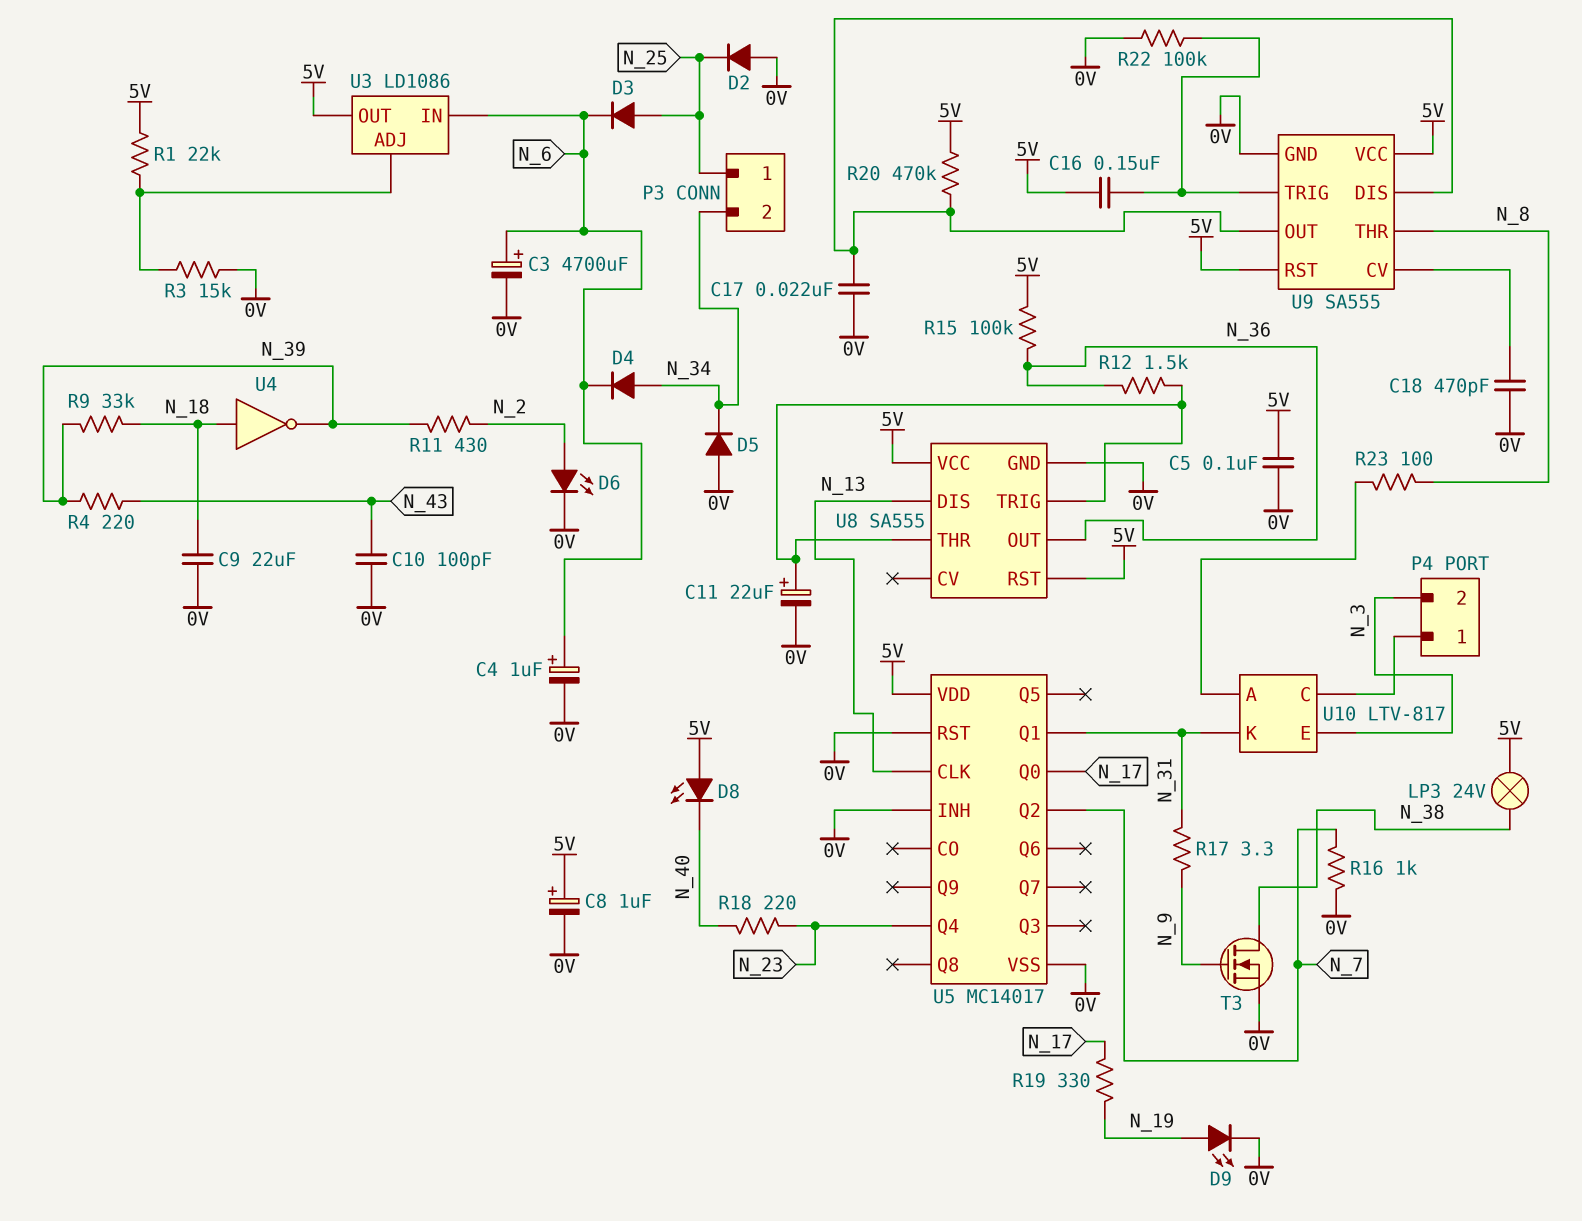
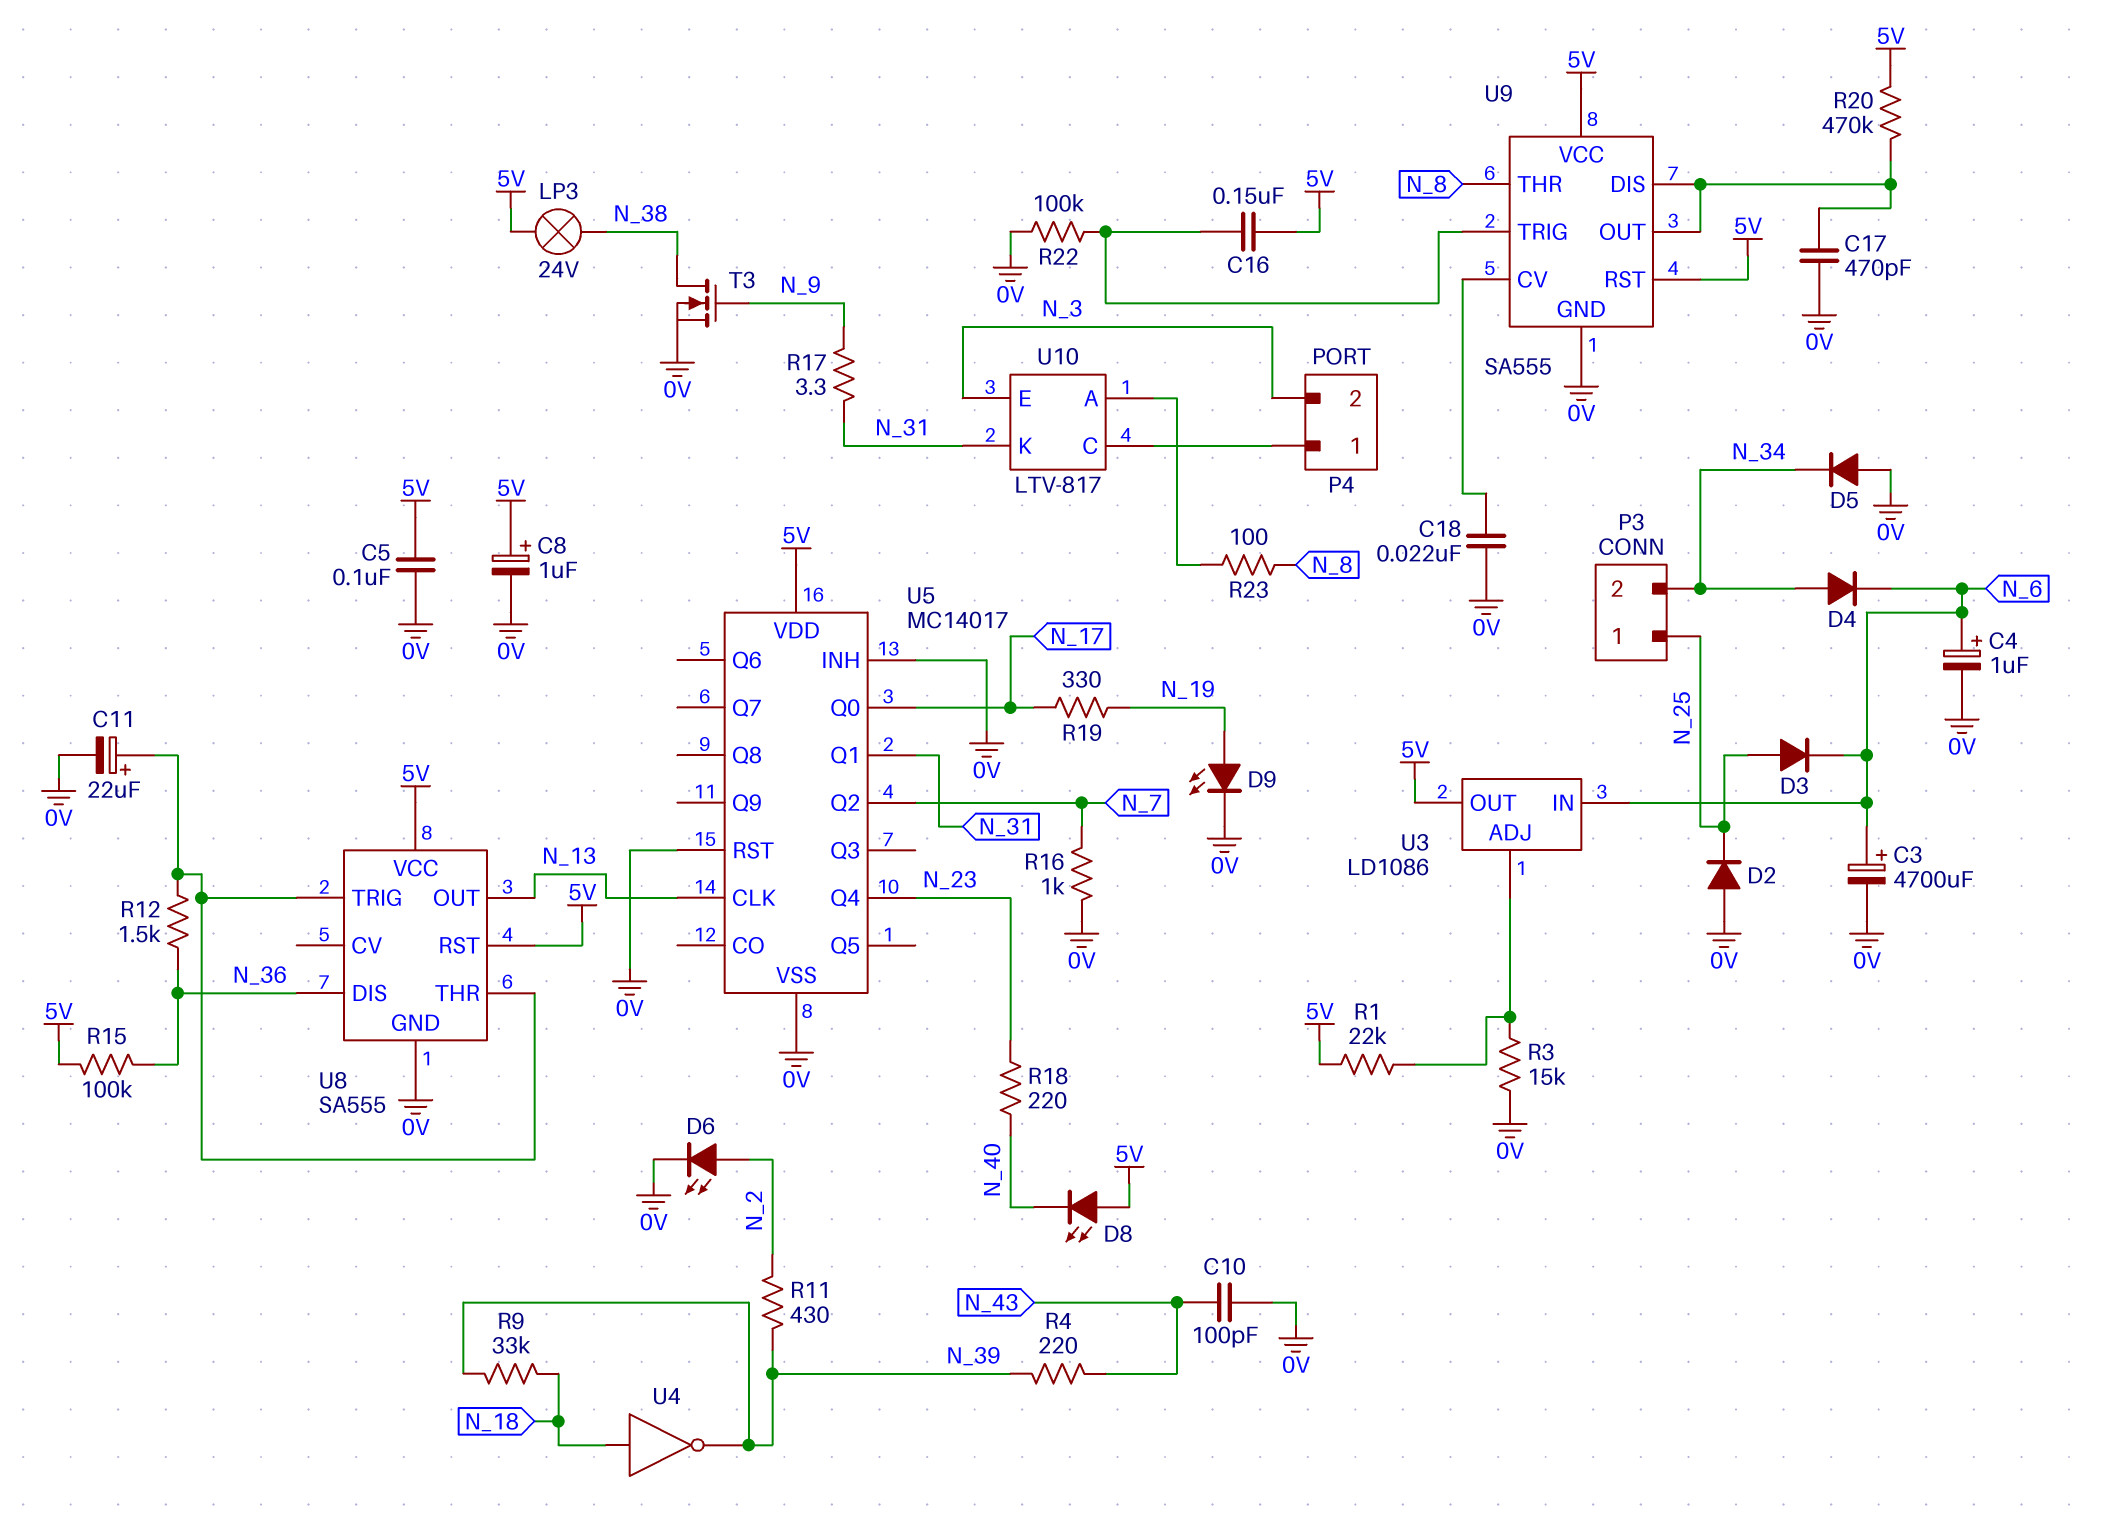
C9: 22uF (0V, N_18) -> none
C17: 22nF (0V, U9/DIS) -> 470pF (0V, U9/DIS)
C18: 470pF (0V, U9/CV) -> 22nF (0V, U9/CV)
U8 pin DIS: N_13 -> N_36
U8 pin OUT: N_36 -> N_13

